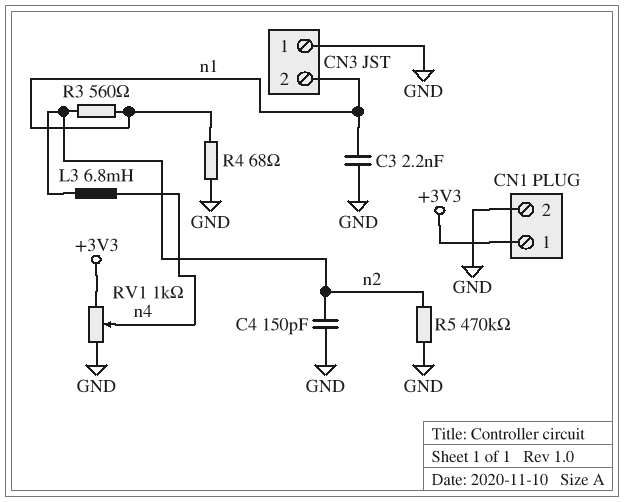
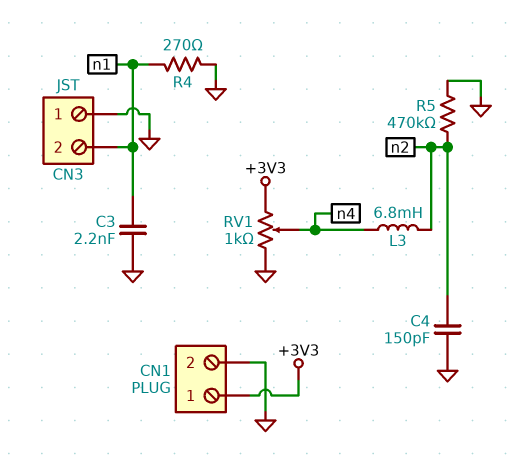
R3: 560 (n1, n2) -> none
R4: 68 (GND, n1) -> 270 (GND, n1)

